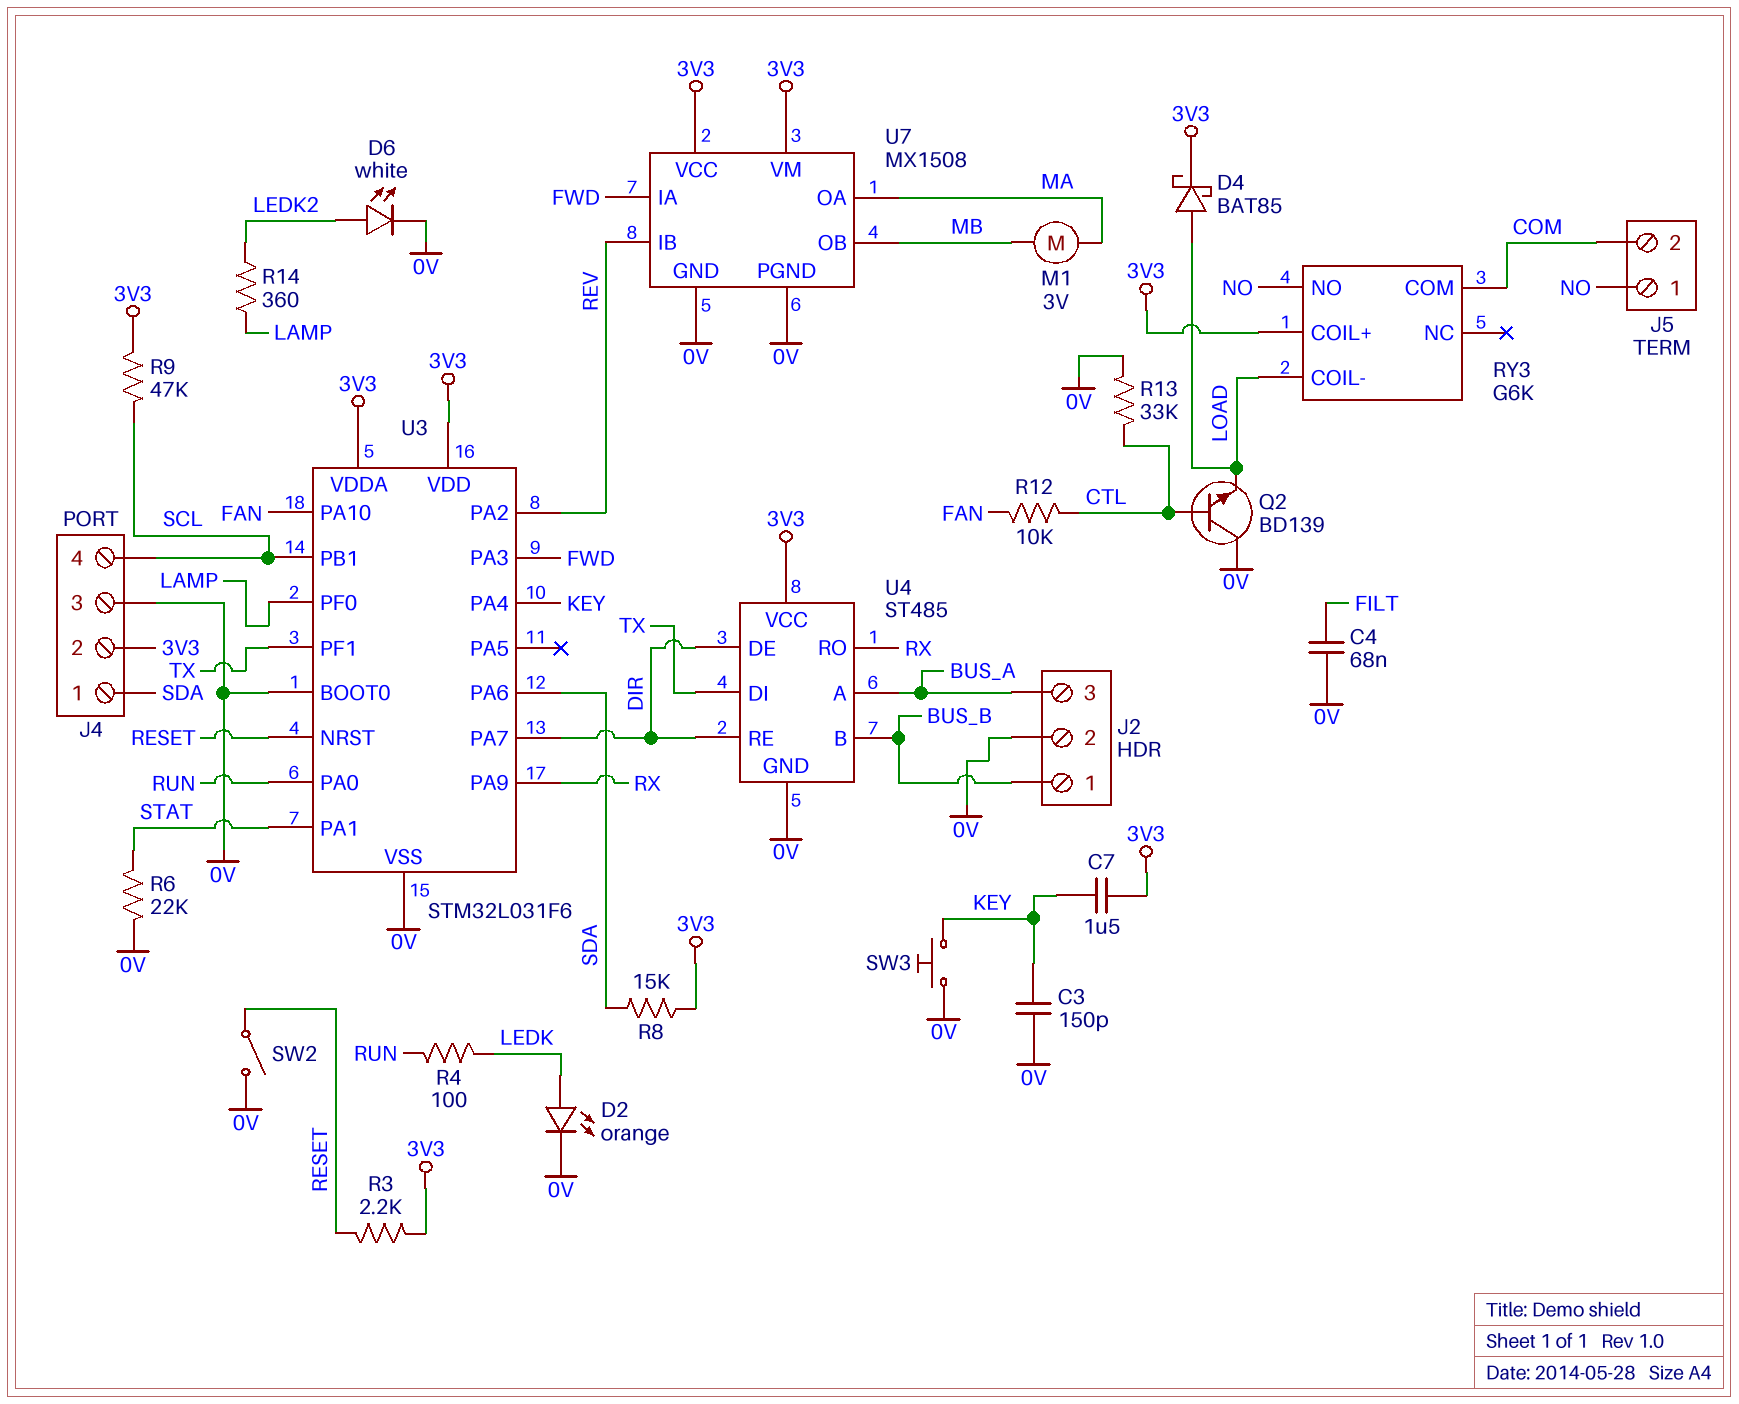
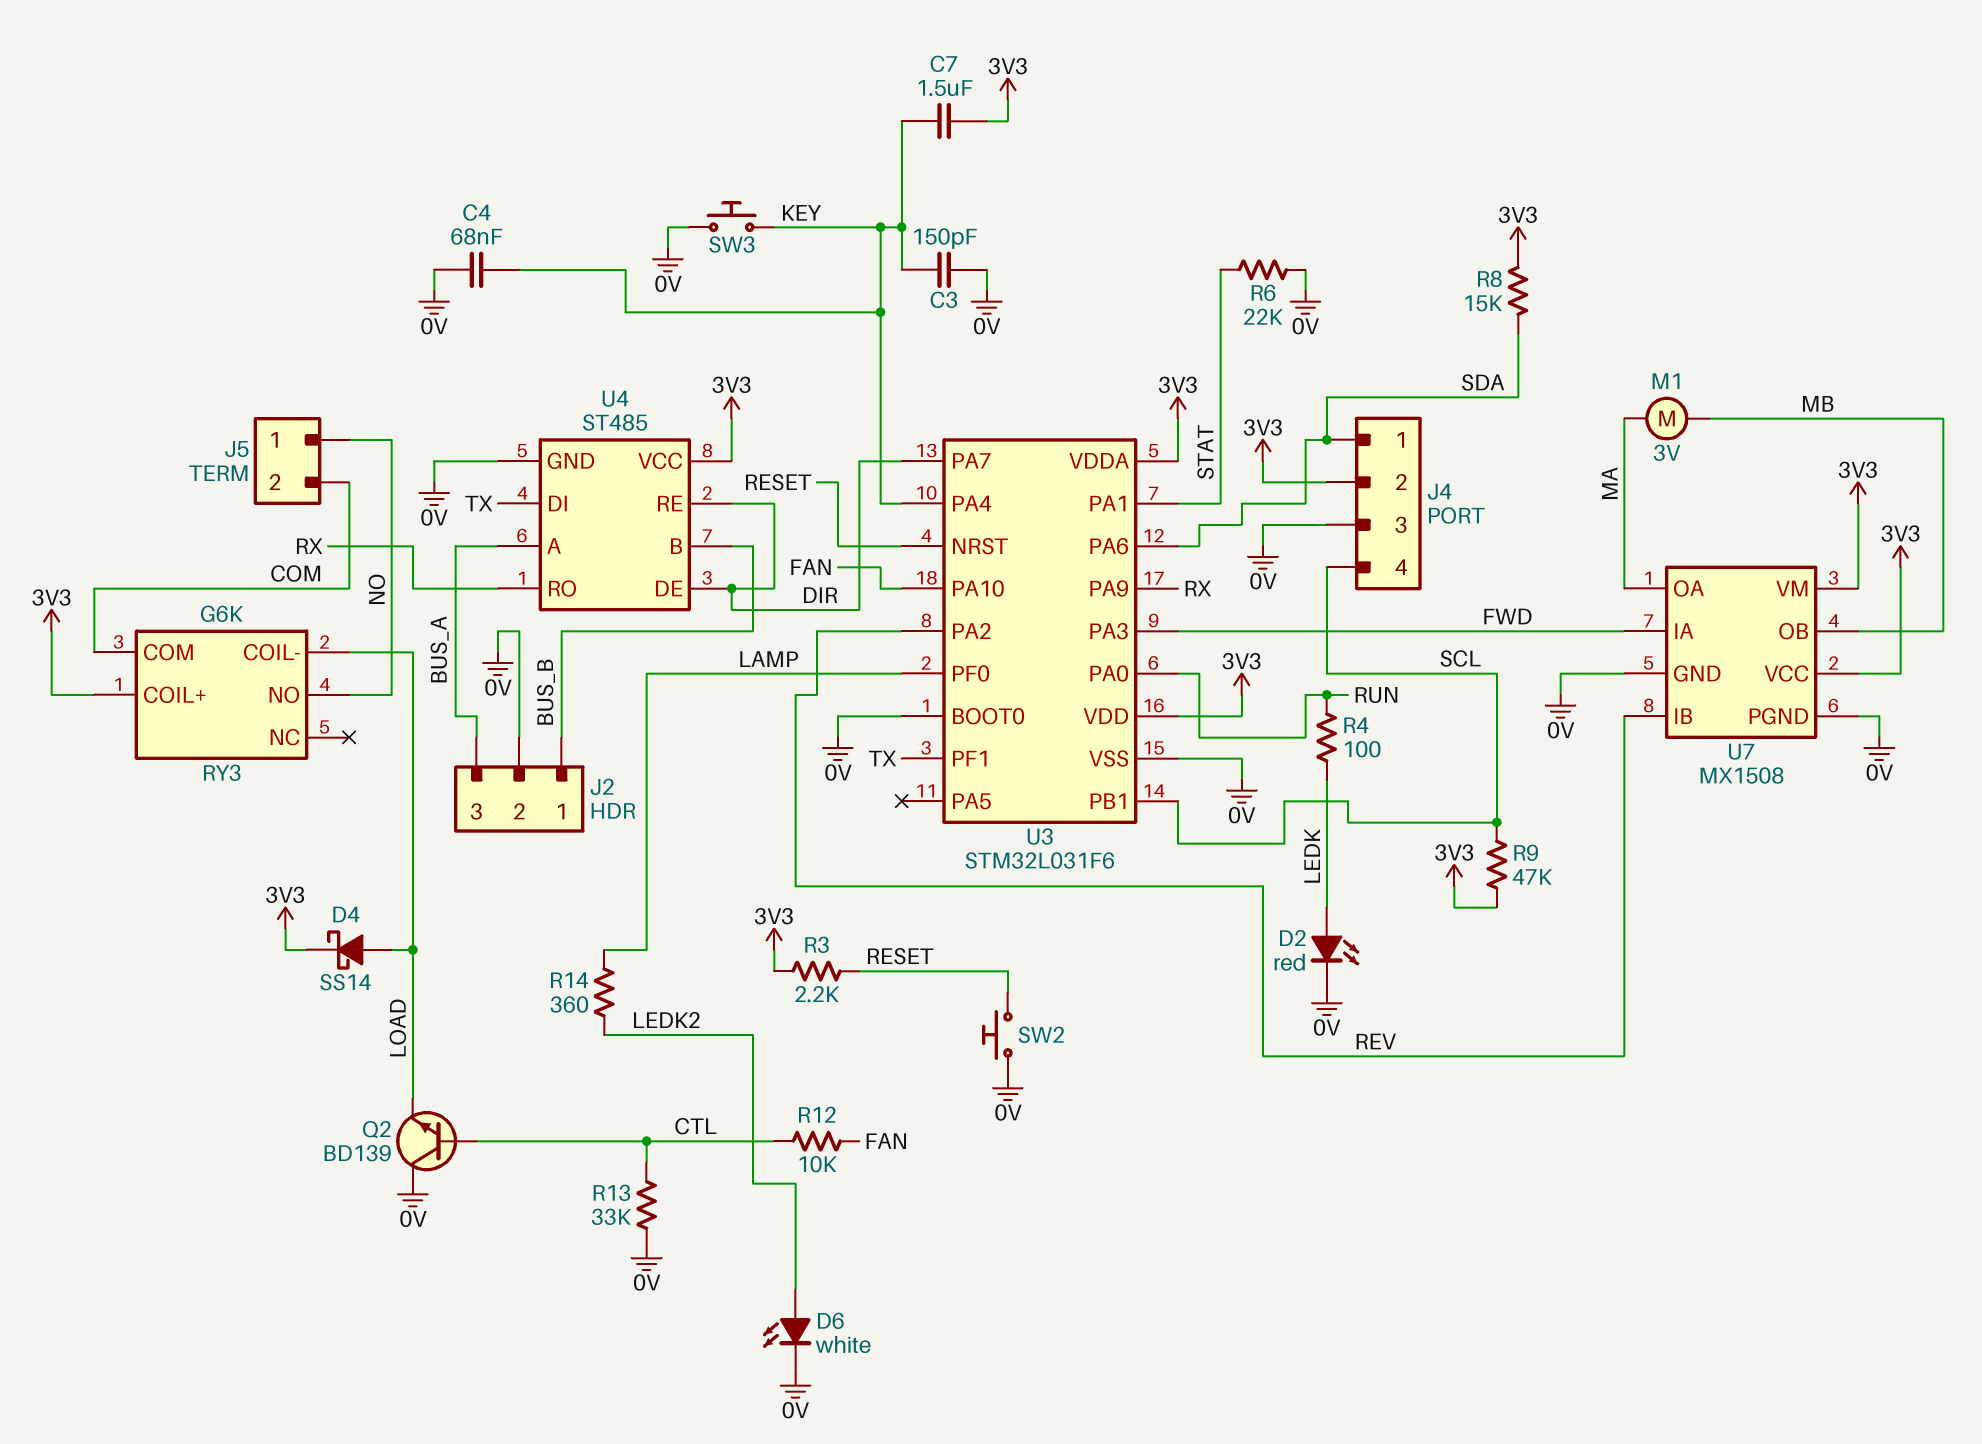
C4: 68nF (0V, FILT) -> 68nF (0V, KEY)
D2: LED orange (A LEDK, K 0V) -> LED red (A LEDK, K 0V)
D4: schottky BAT85 (A LOAD, K 3V3) -> schottky SS14 (A LOAD, K 3V3)
SW2: switch (0V, RESET) -> button (0V, RESET)

